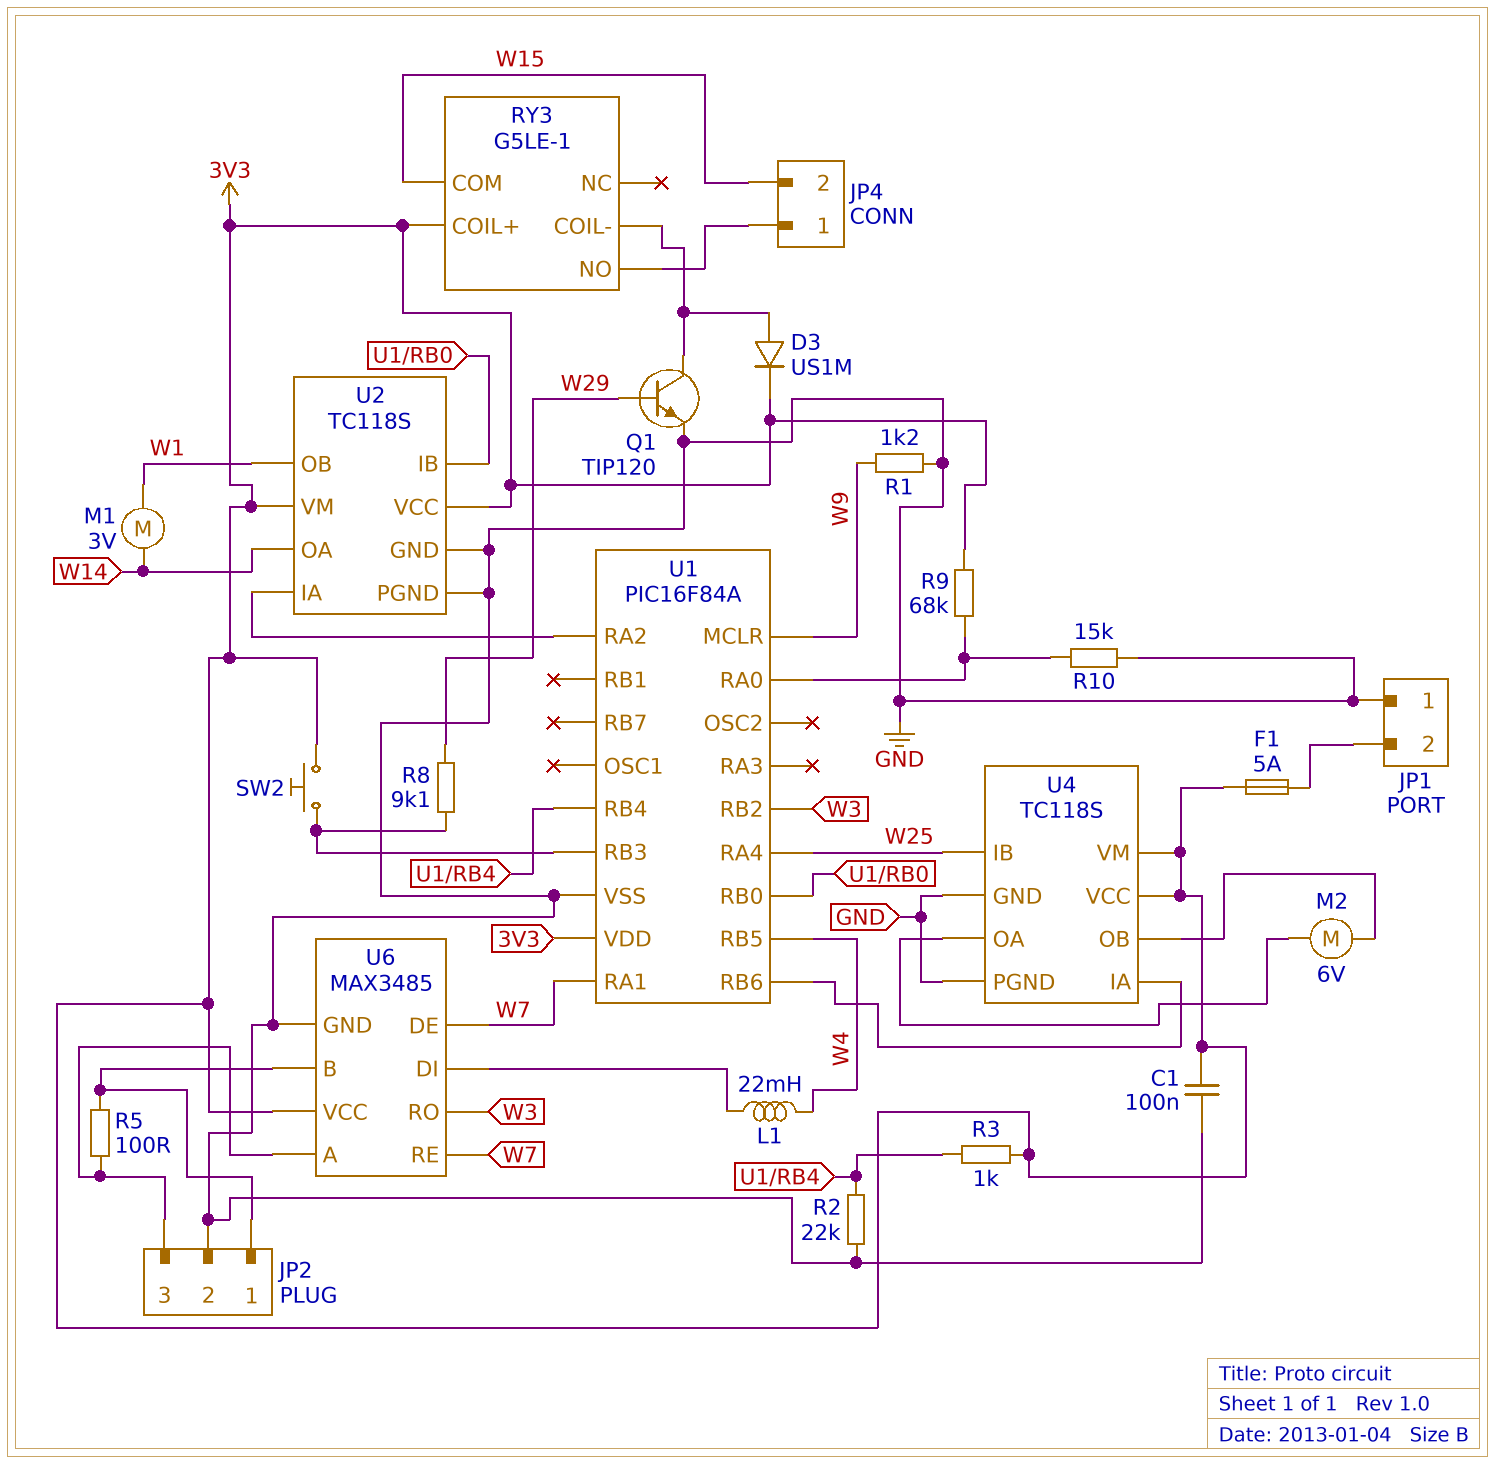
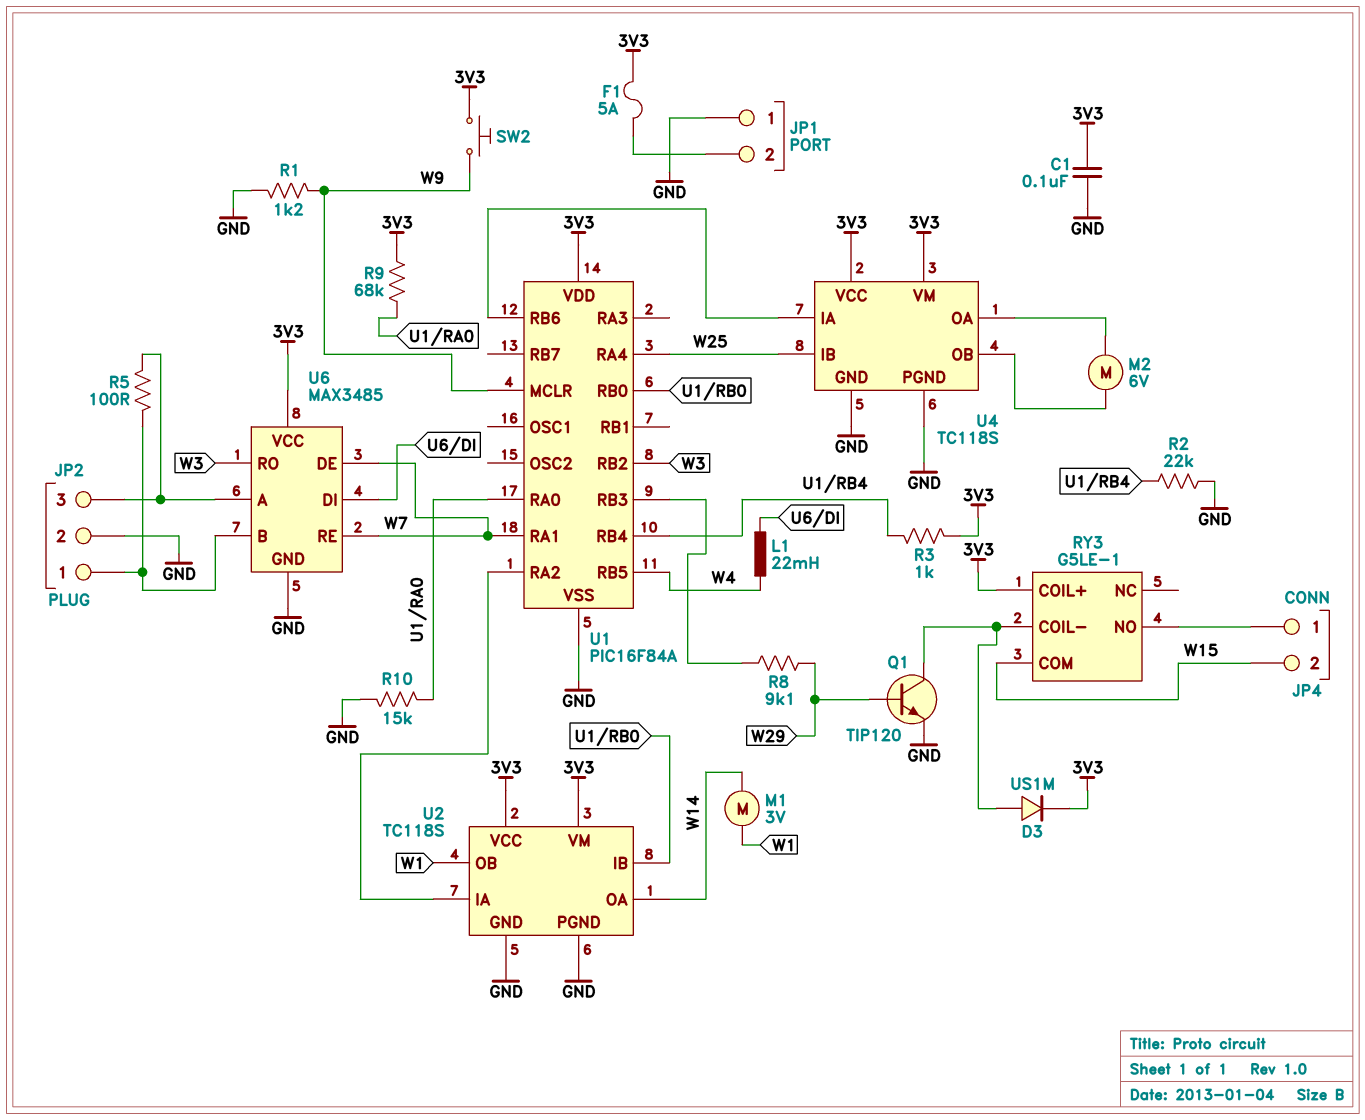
SW2: button (3V3, U1/RB3) -> button (3V3, W9)

